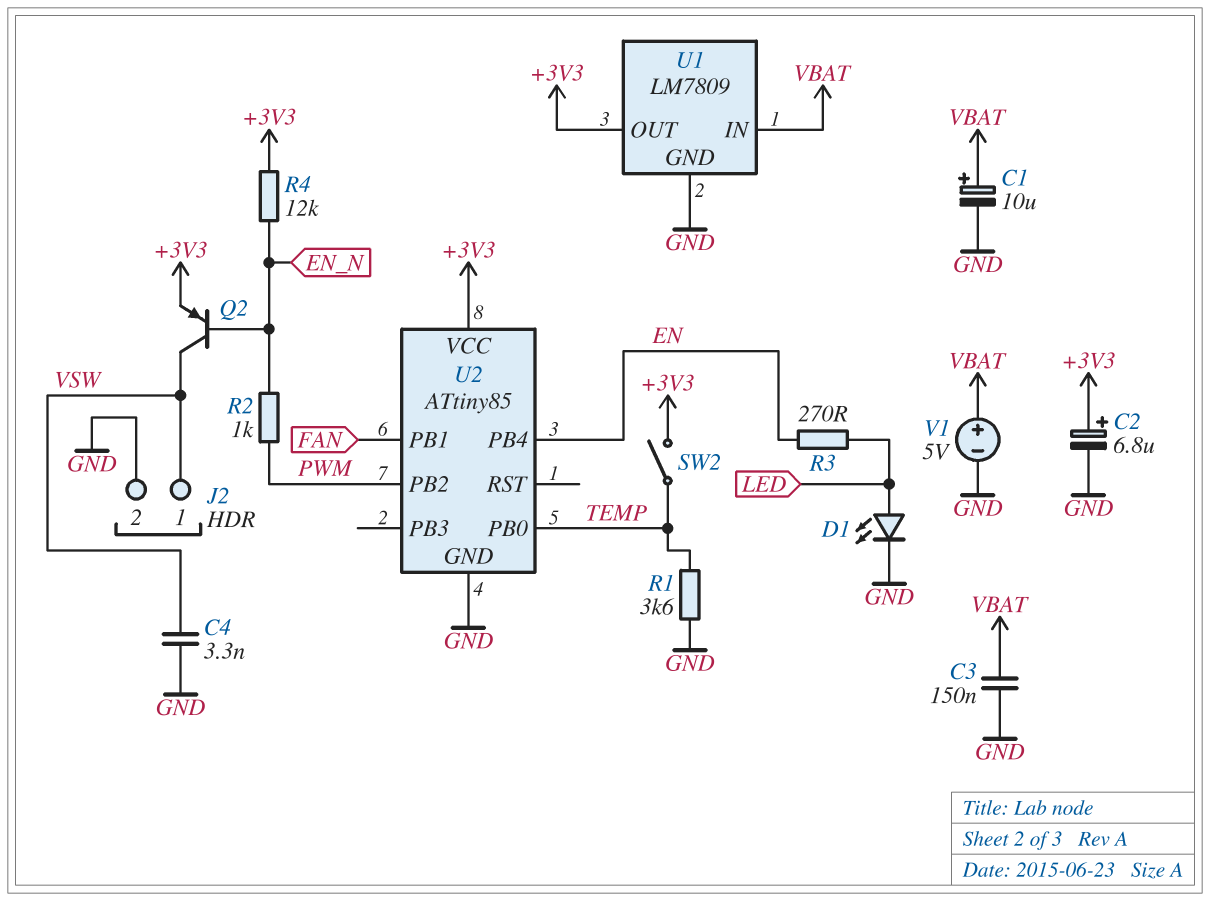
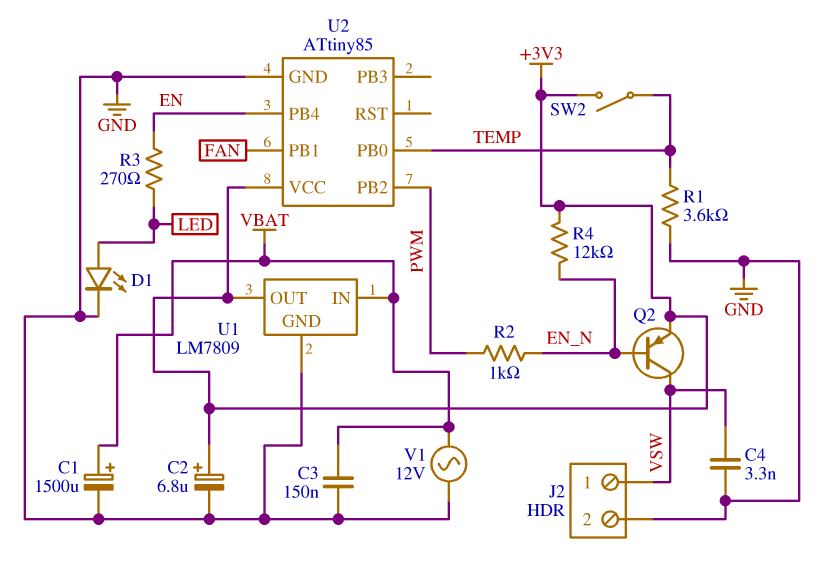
C1: 10uF (plus VBAT, minus GND) -> 1500uF (plus VBAT, minus GND)
V1: 5V (plus VBAT, minus GND) -> AC 12V (GND, VBAT)

